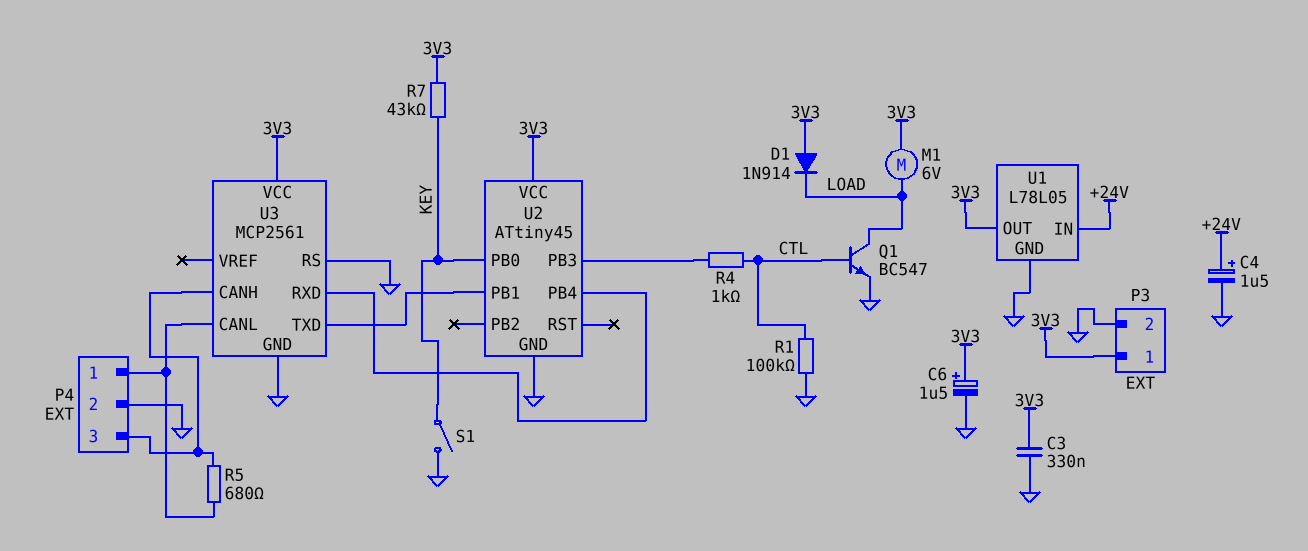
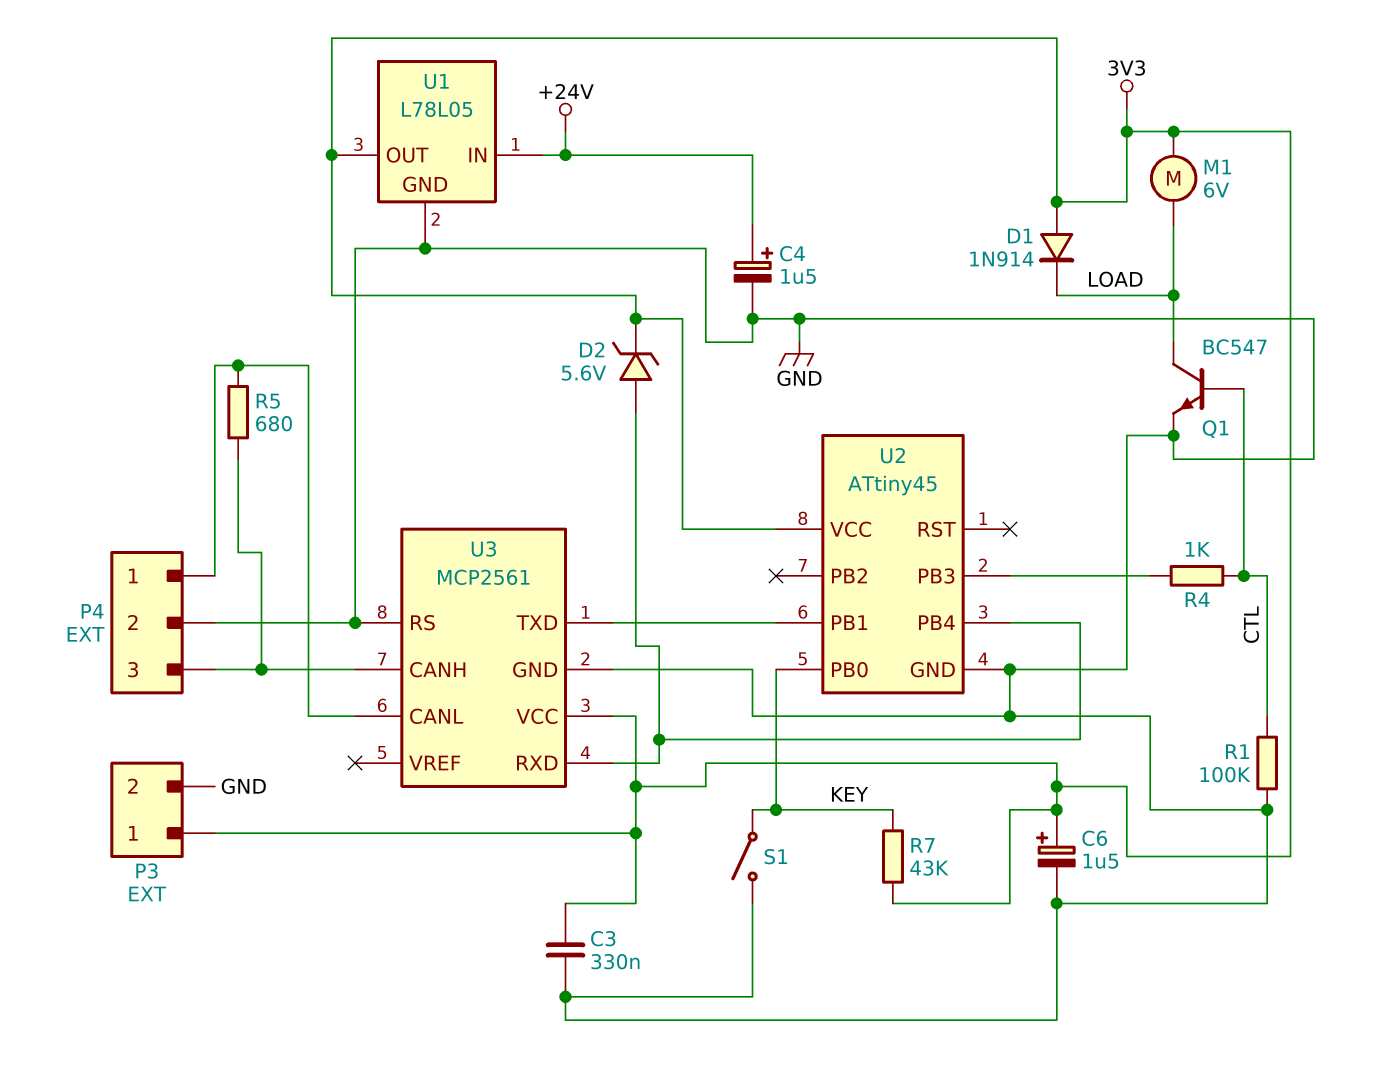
D2: none -> zener 5.6V (A U2/PB4, K 3V3)

